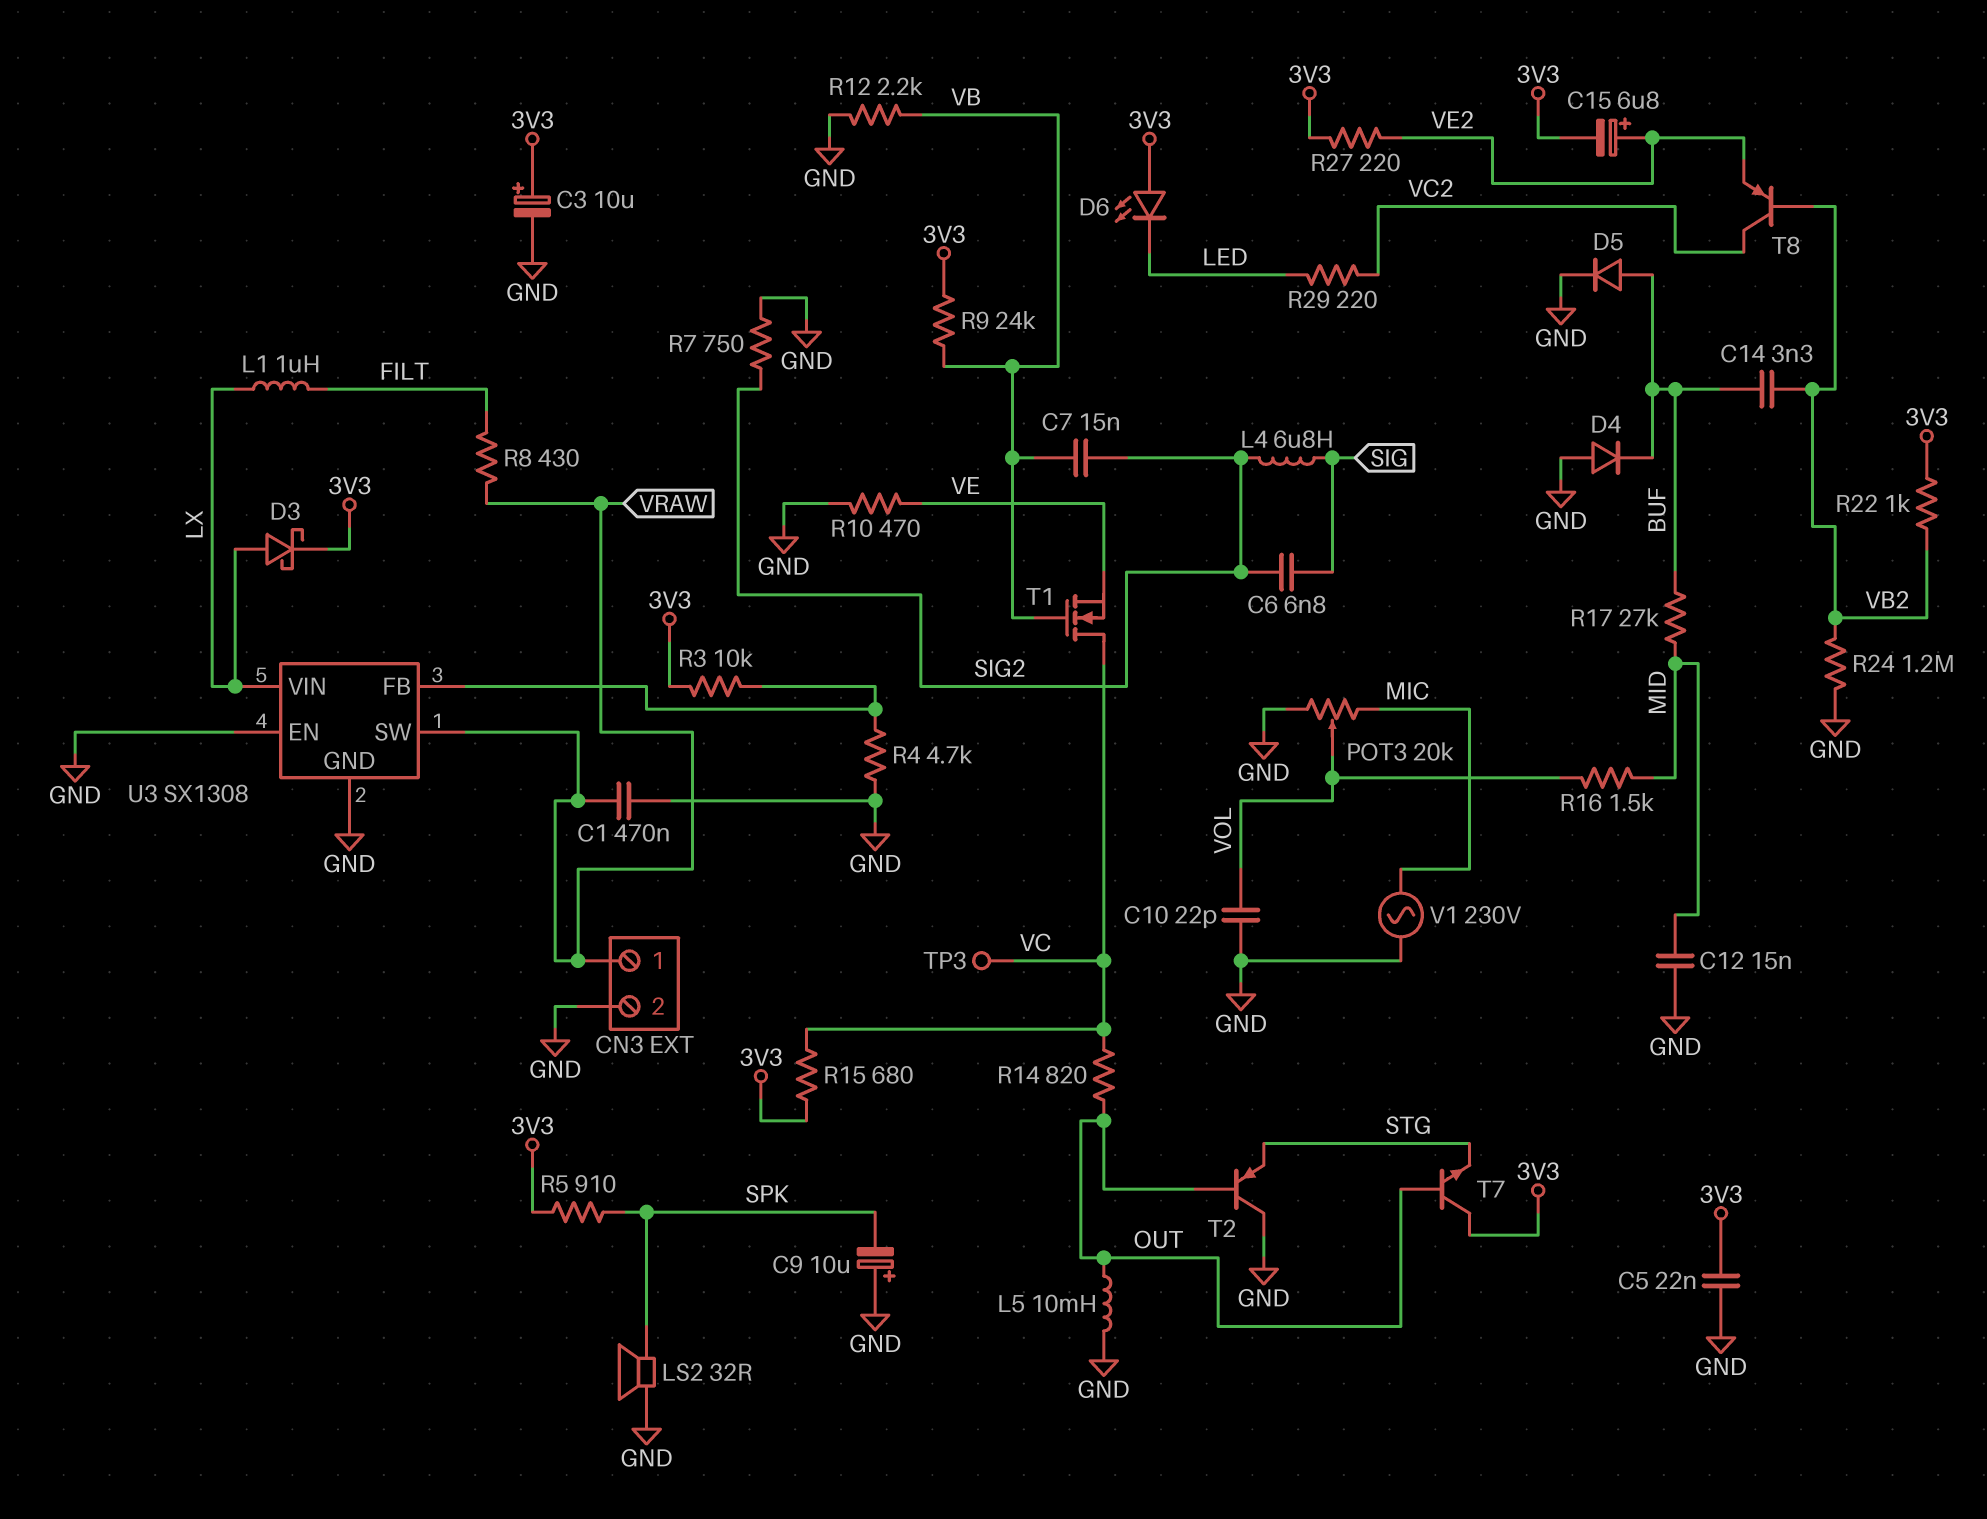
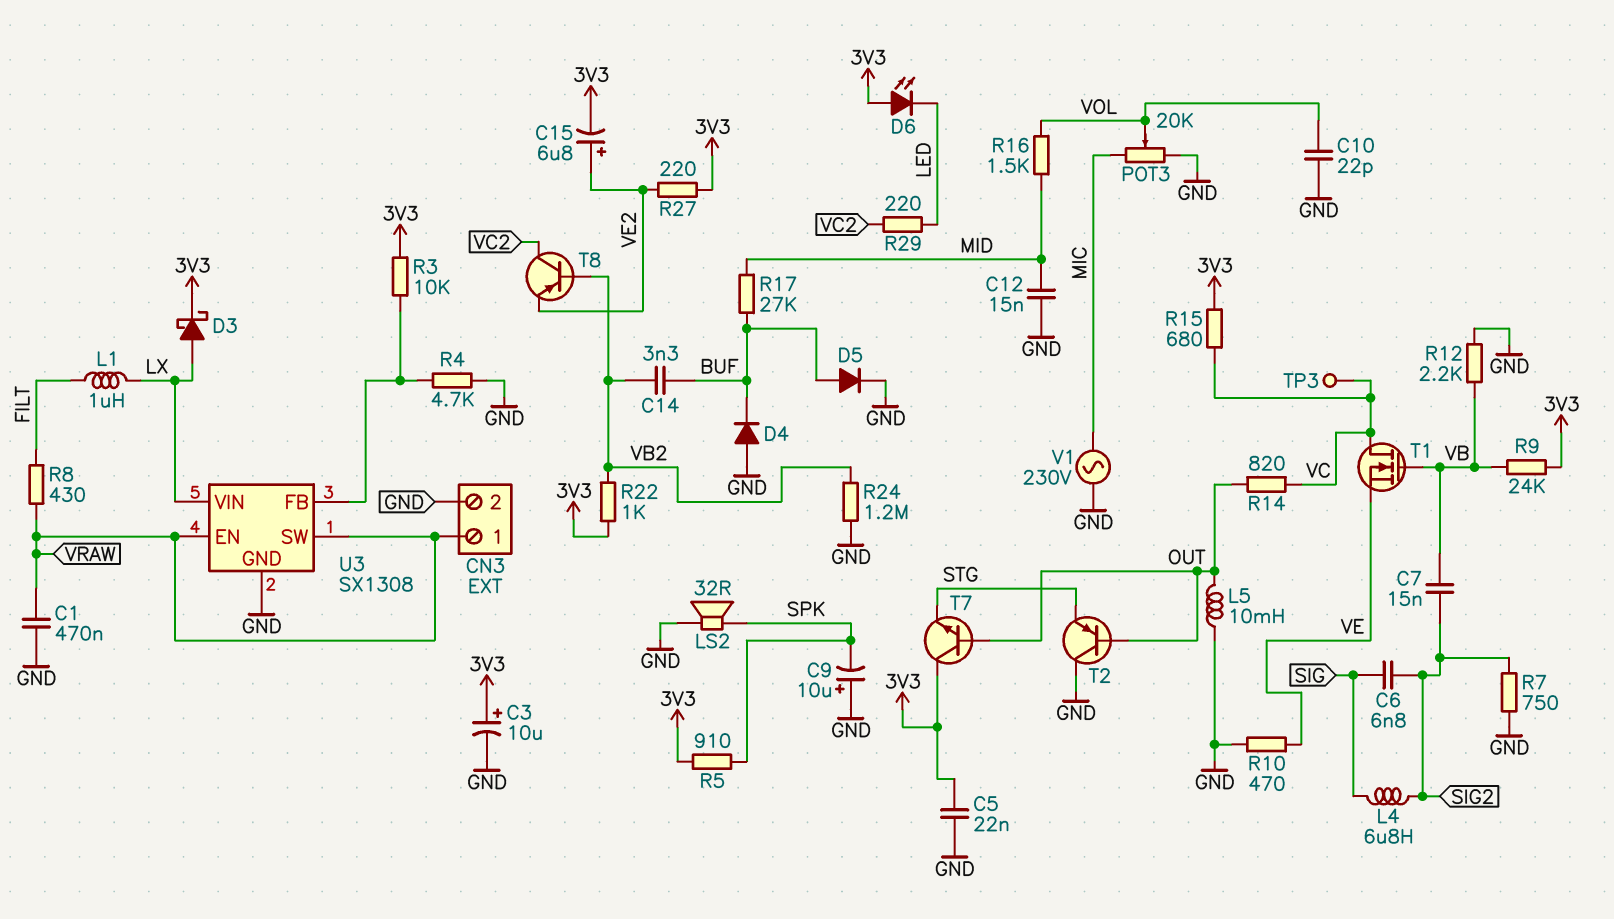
U3 pin EN: GND -> VRAW

